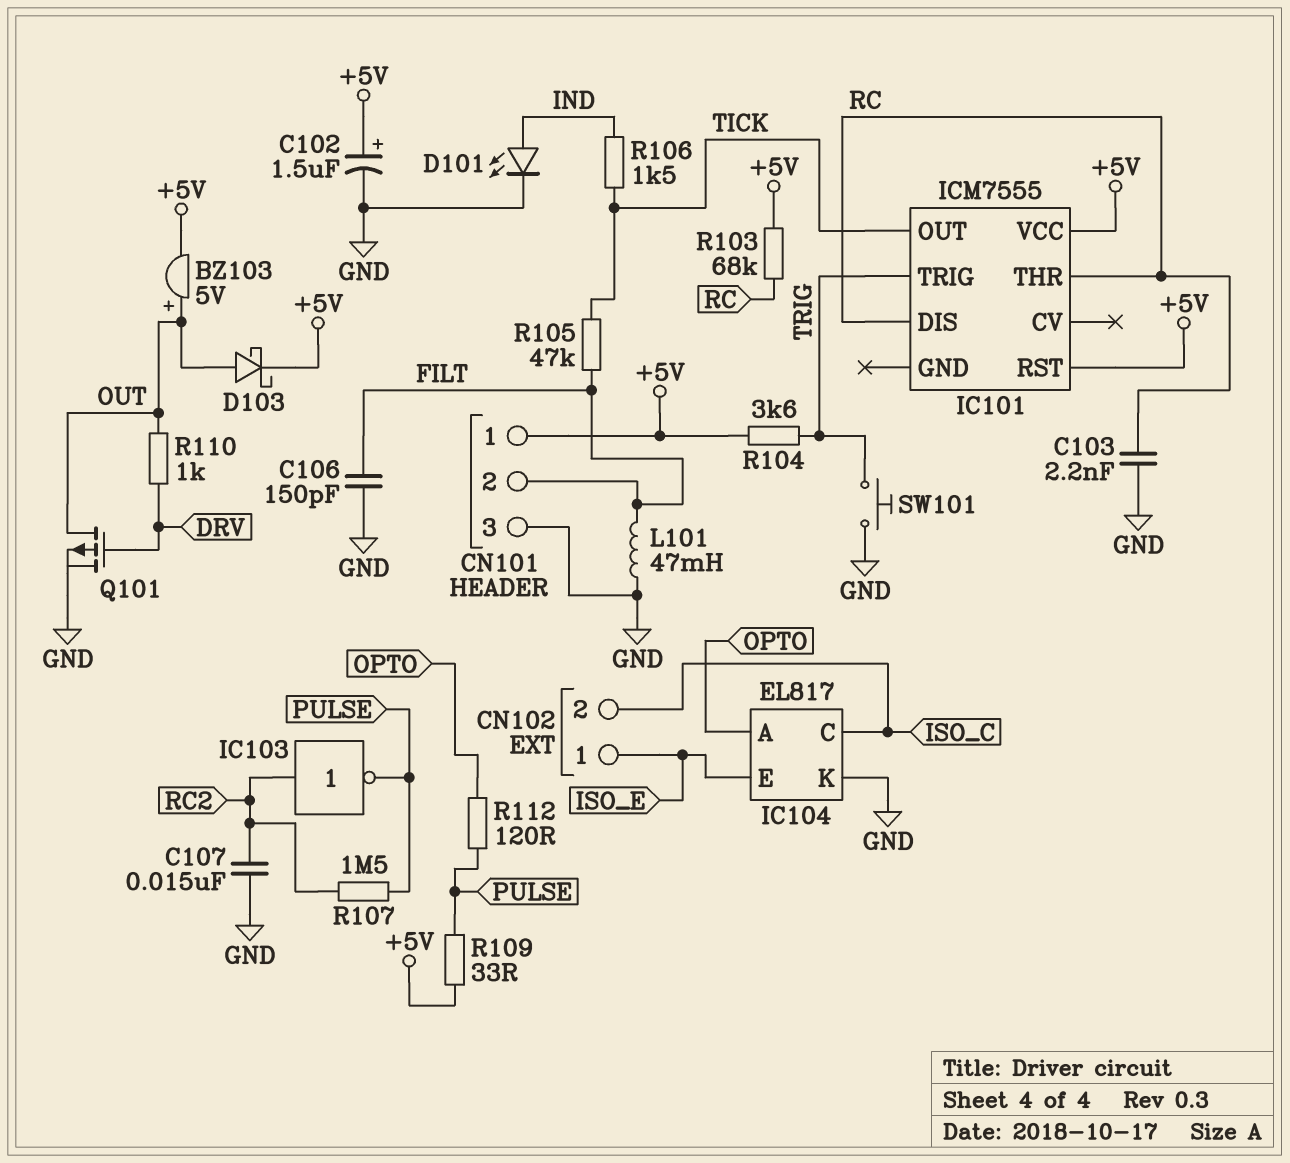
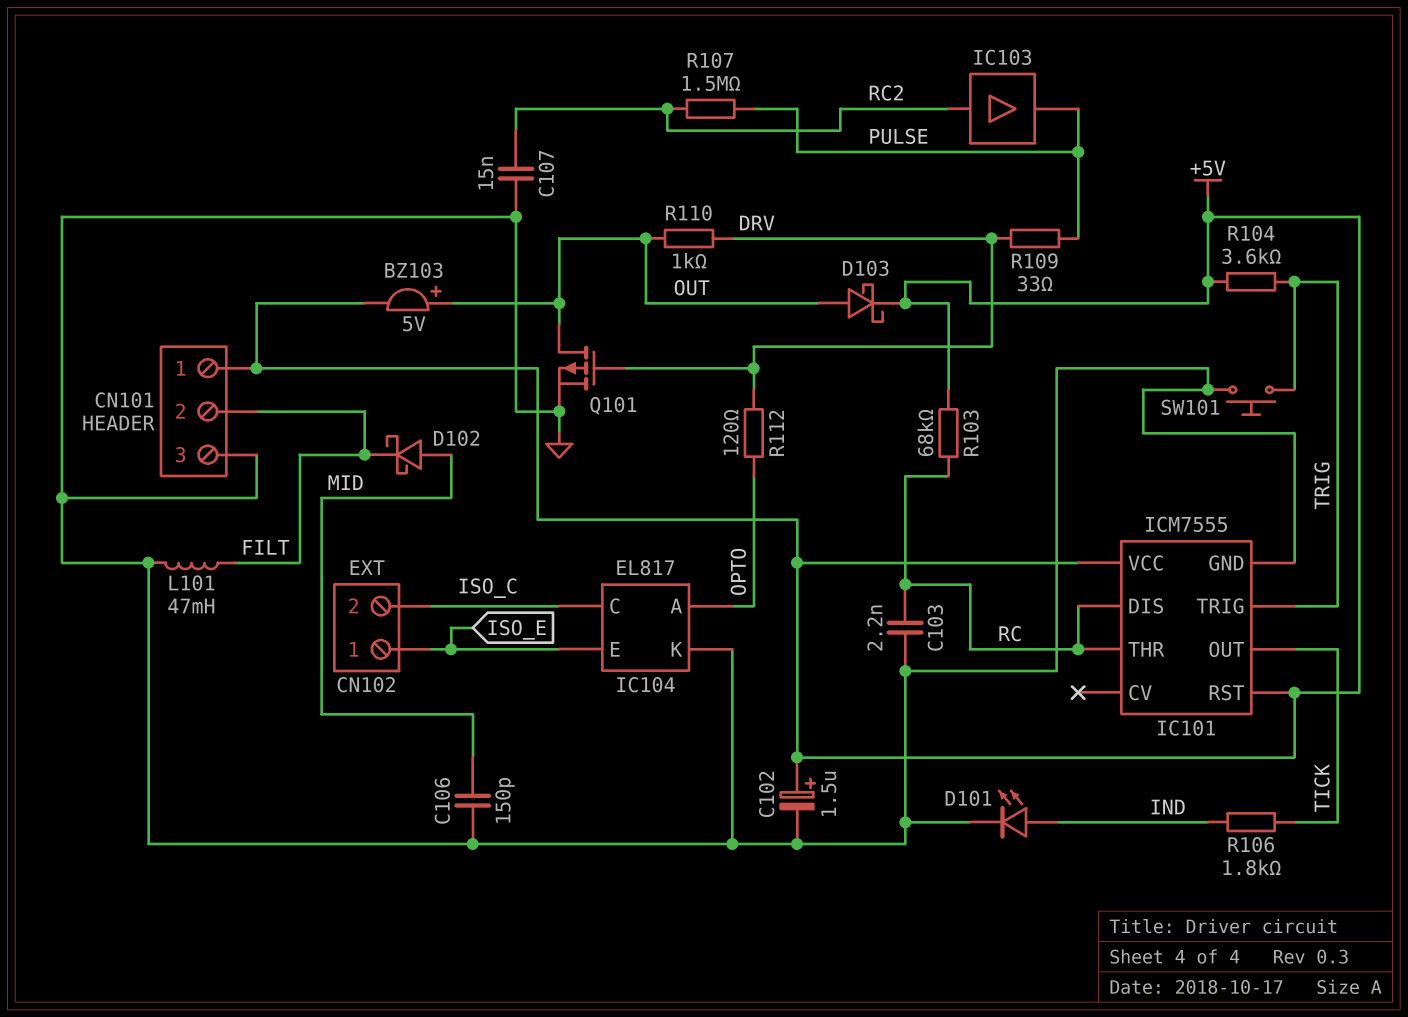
C106: 150pF (FILT, GND) -> 150pF (GND, MID)
D102: none -> schottky (A MID, K FILT)
IC101 pin GND: none -> GND
IC103: NOT (in RC2, out PULSE) -> buffer (in RC2, out PULSE)
R105: 47k (FILT, TICK) -> none
R106: 1.5k (IND, TICK) -> 1.8k (IND, TICK)
R109: 33 (+5V, PULSE) -> 33 (DRV, PULSE)
R112: 120 (OPTO, PULSE) -> 120 (DRV, OPTO)

